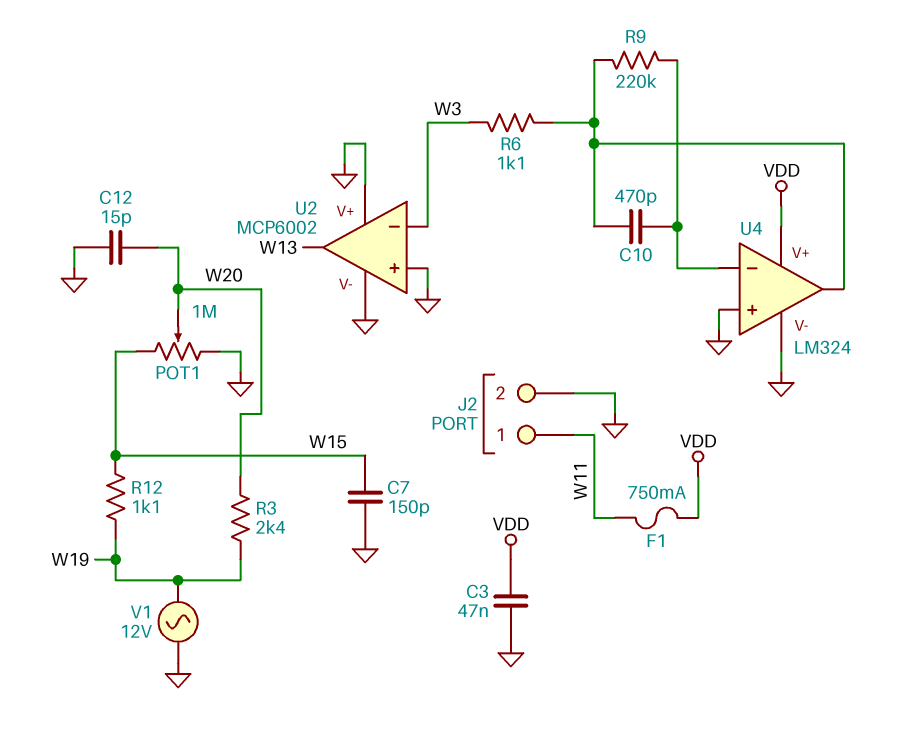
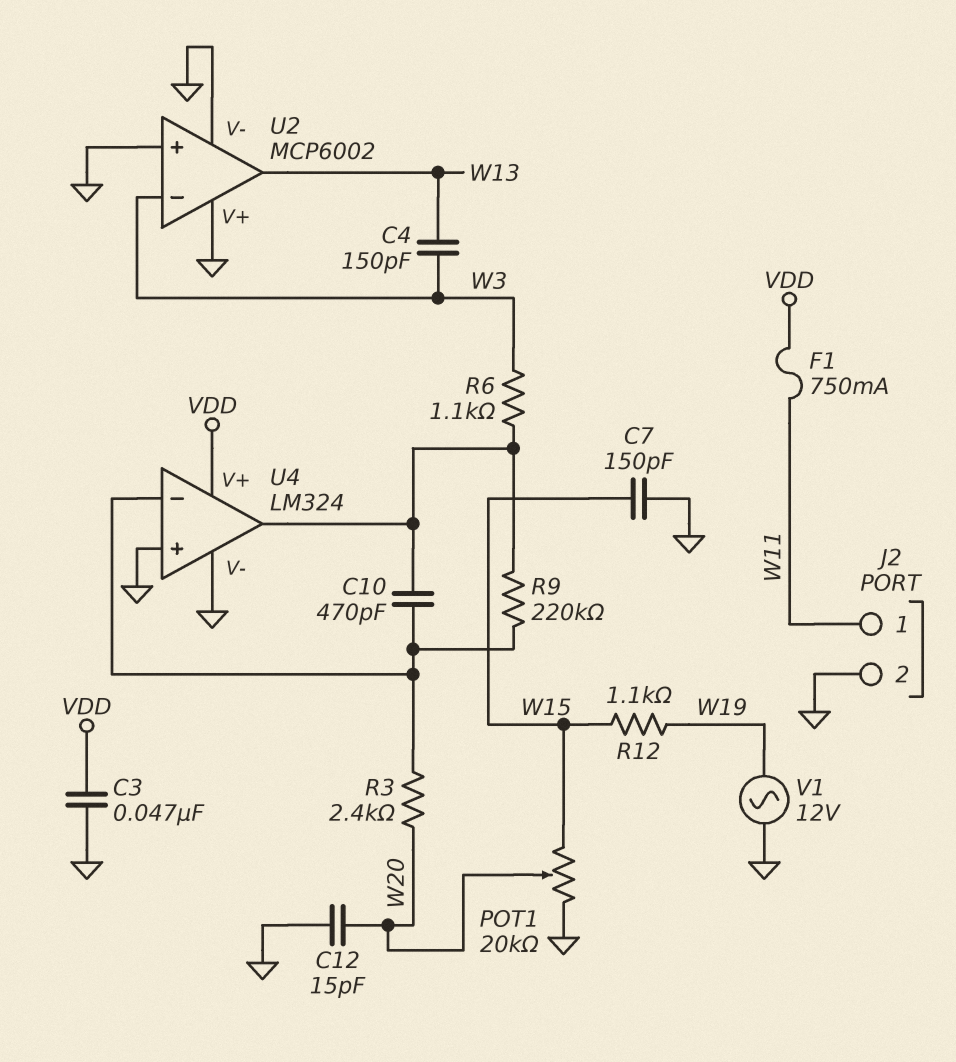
C4: none -> 150pF (W3, W13)
POT1: 1M (GND, W15, wiper W20) -> 20k (GND, W15, wiper W20)
R3: 2.4k (W19, W20) -> 2.4k (U4/in-, W20)

